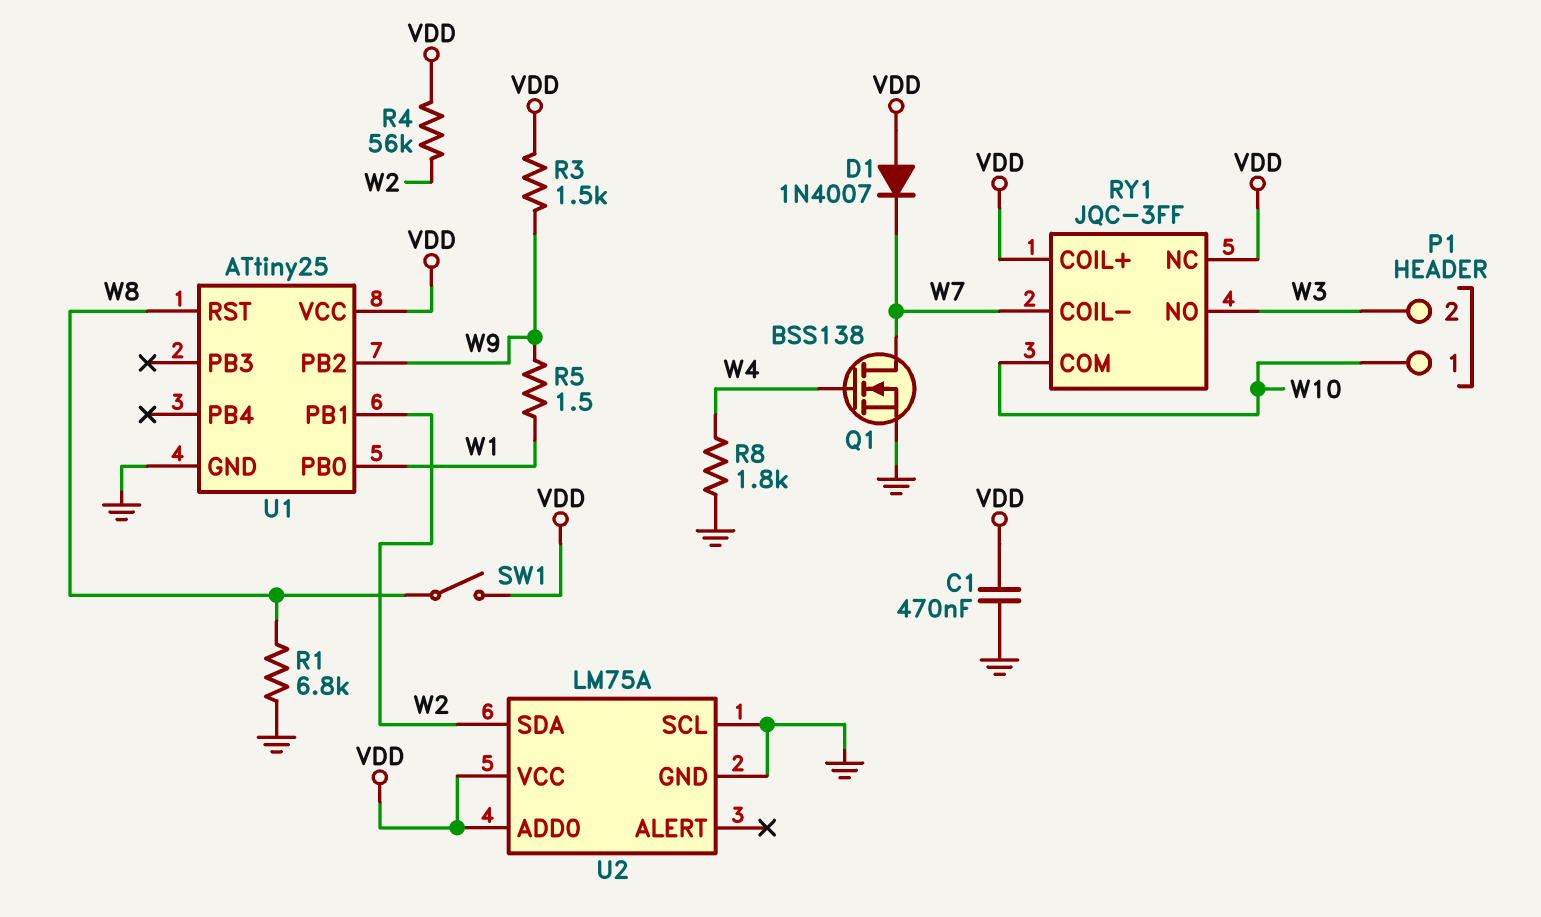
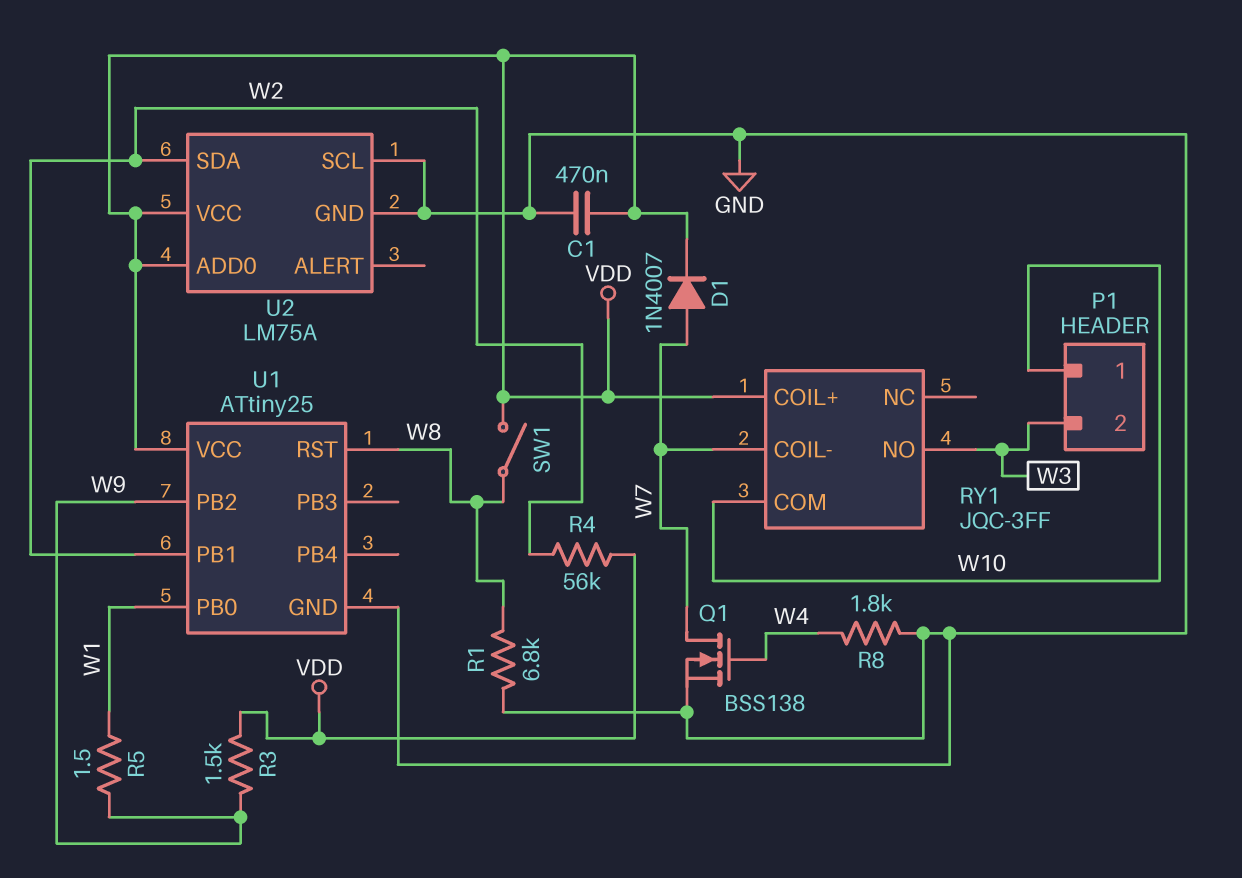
D1: diode 1N4007 (A VDD, K W7) -> diode 1N4007 (A W7, K VDD)
RY1 pin NC: VDD -> none

